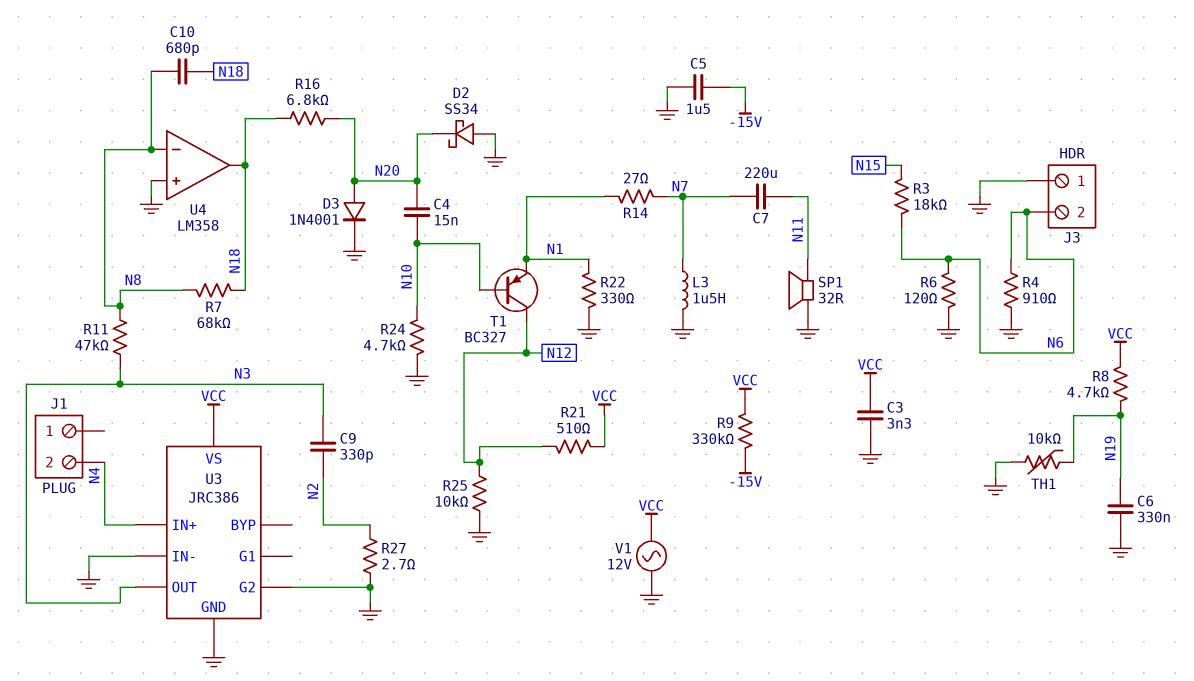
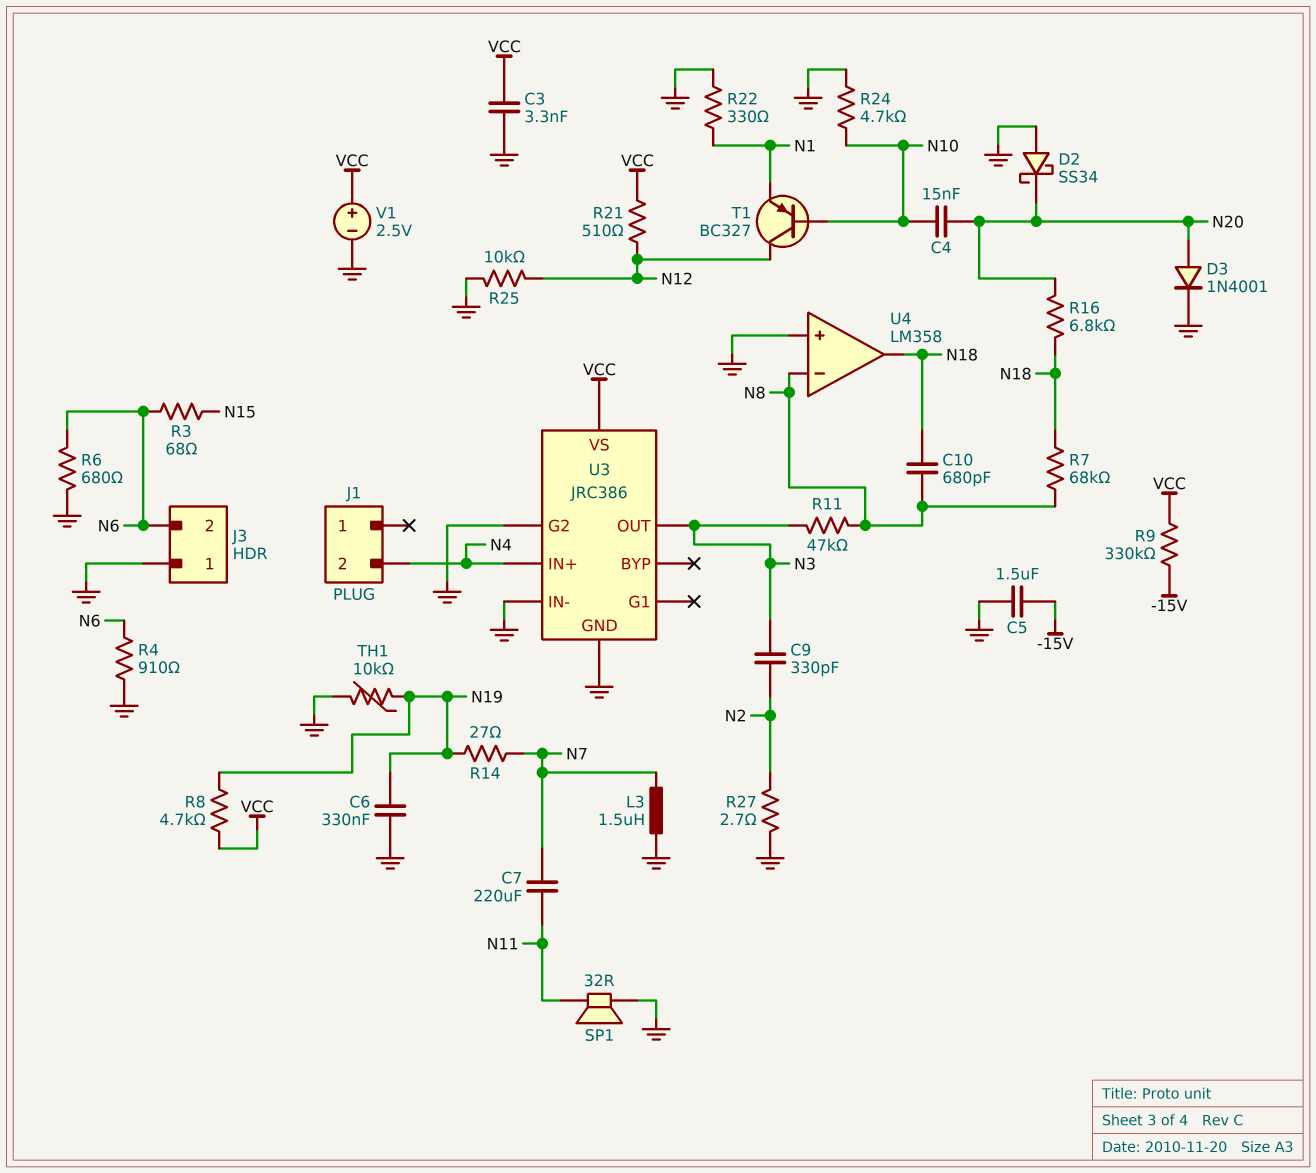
R3: 18k (N6, N15) -> 68 (N6, N15)
R6: 120 (GND, N6) -> 680 (GND, N6)
R14: 27 (N1, N7) -> 27 (N7, N19)
V1: AC 12V (GND, VCC) -> 2.5V (plus VCC, minus GND)

